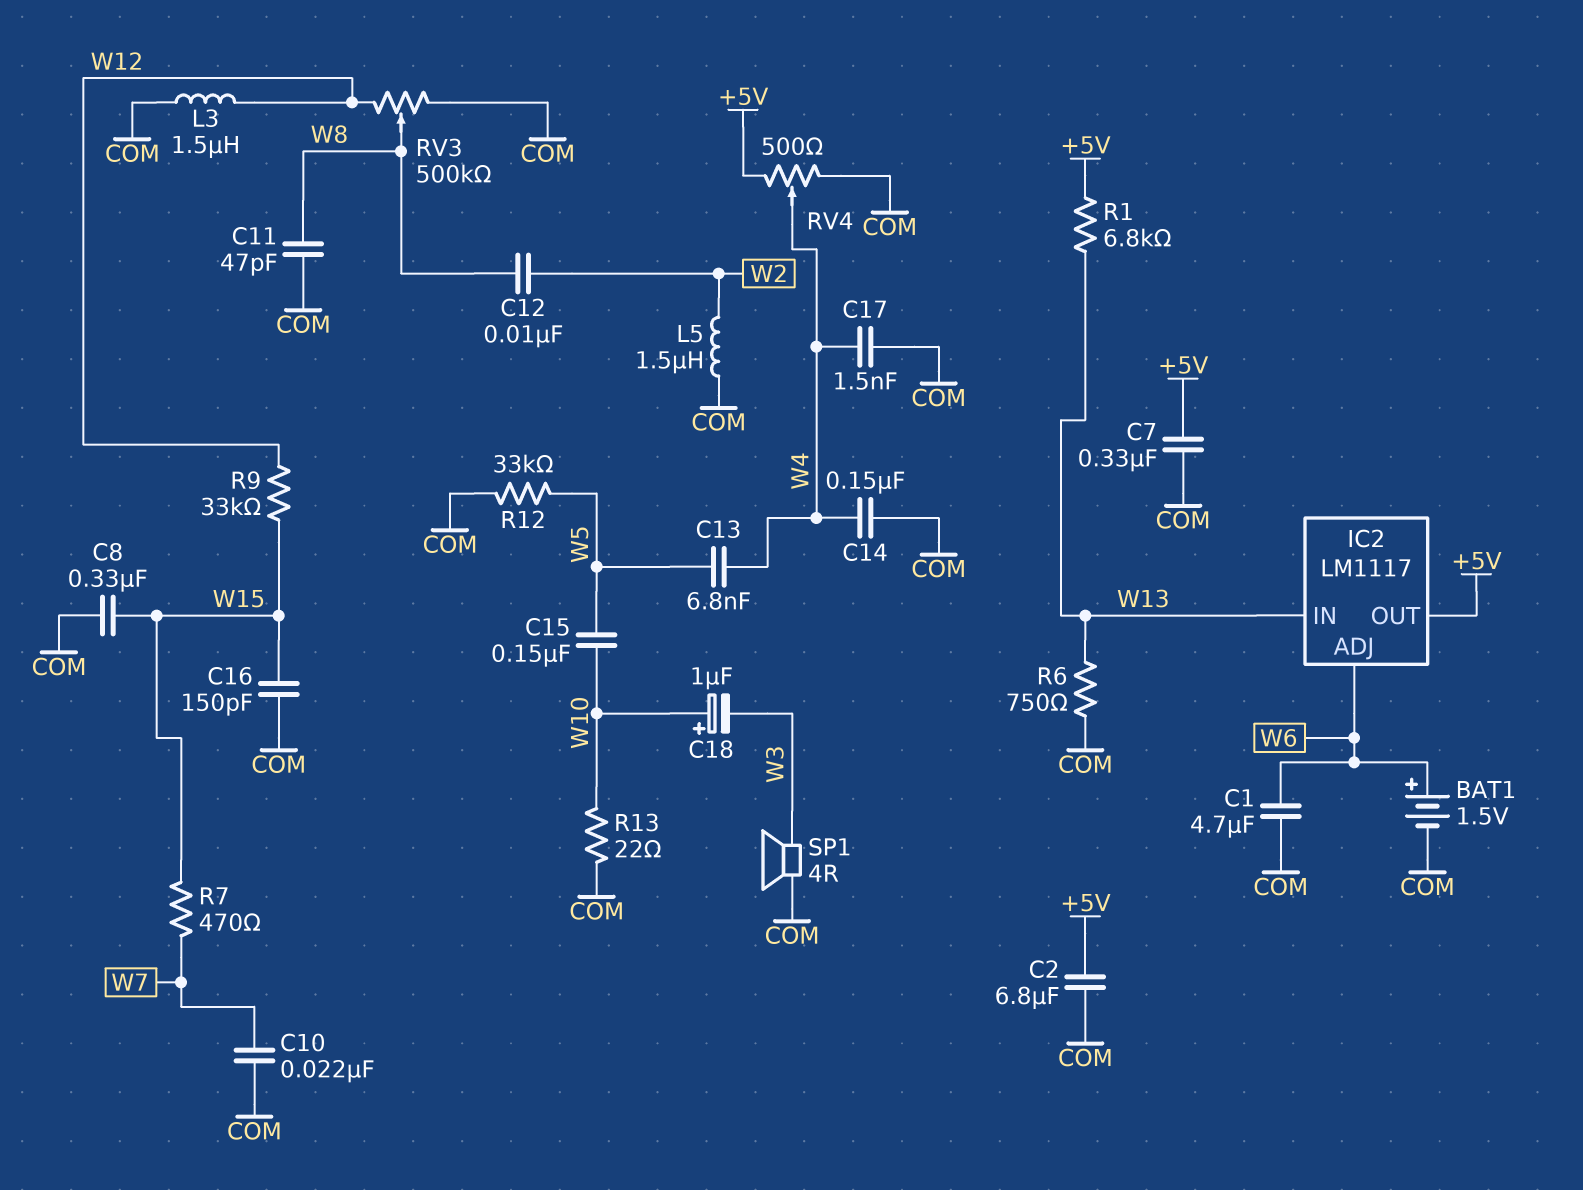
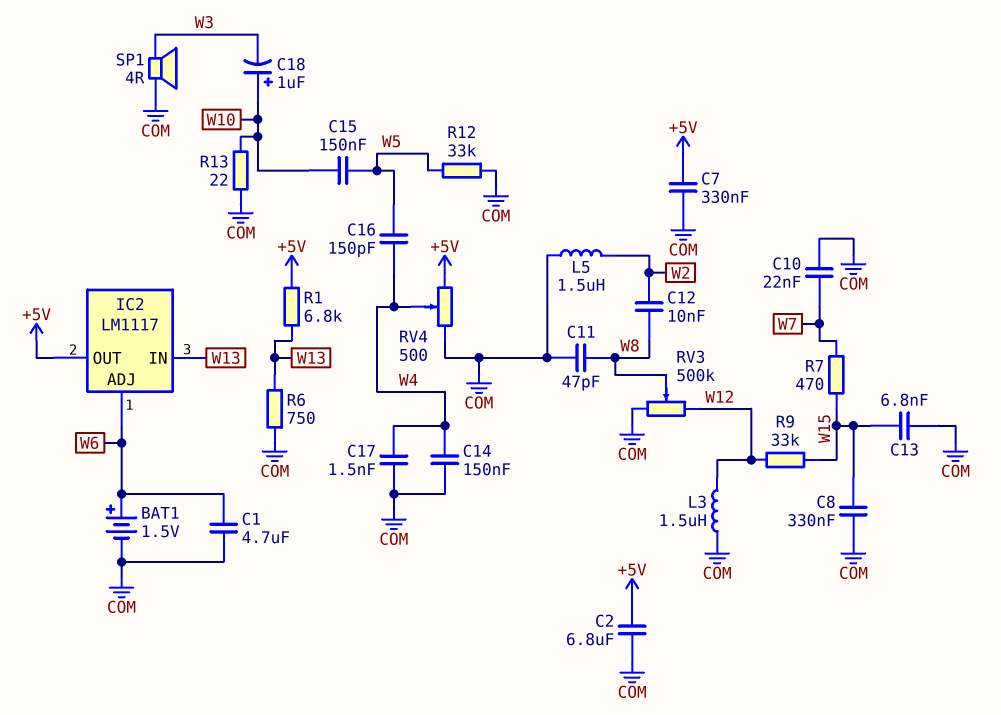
C13: 6.8nF (W4, W5) -> 6.8nF (COM, W15)
C16: 150pF (COM, W15) -> 150pF (W4, W5)

